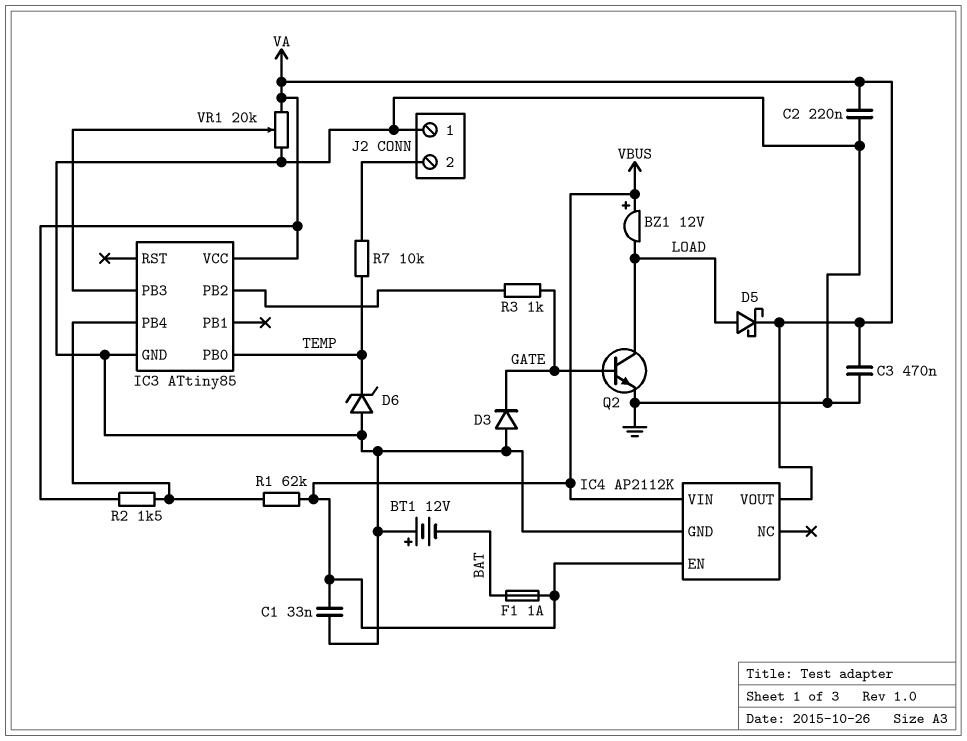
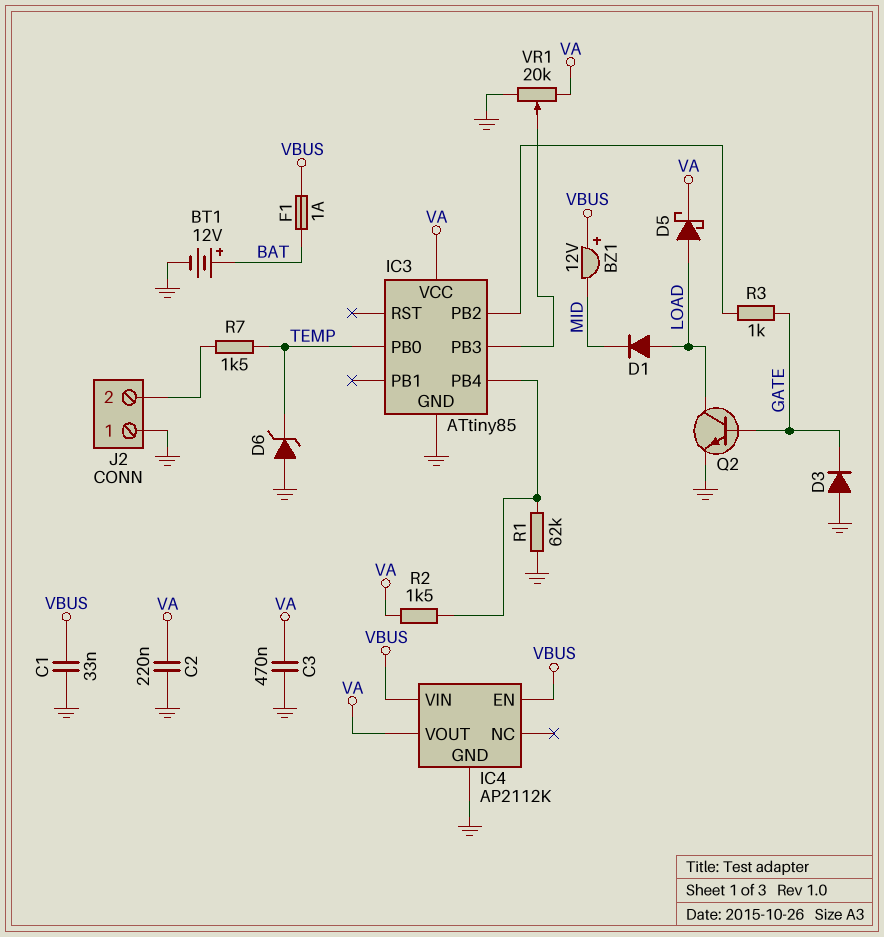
BT1: 12V (plus GND, minus BAT) -> 12V (plus BAT, minus GND)
BZ1: buzzer 12V (plus VBUS, minus LOAD) -> buzzer 12V (plus VBUS, minus MID)
D1: none -> diode (A LOAD, K MID)
R1: 62k (IC3/PB4, VBUS) -> 62k (GND, IC3/PB4)
R7: 10k (J2/2, TEMP) -> 1.5k (J2/2, TEMP)

